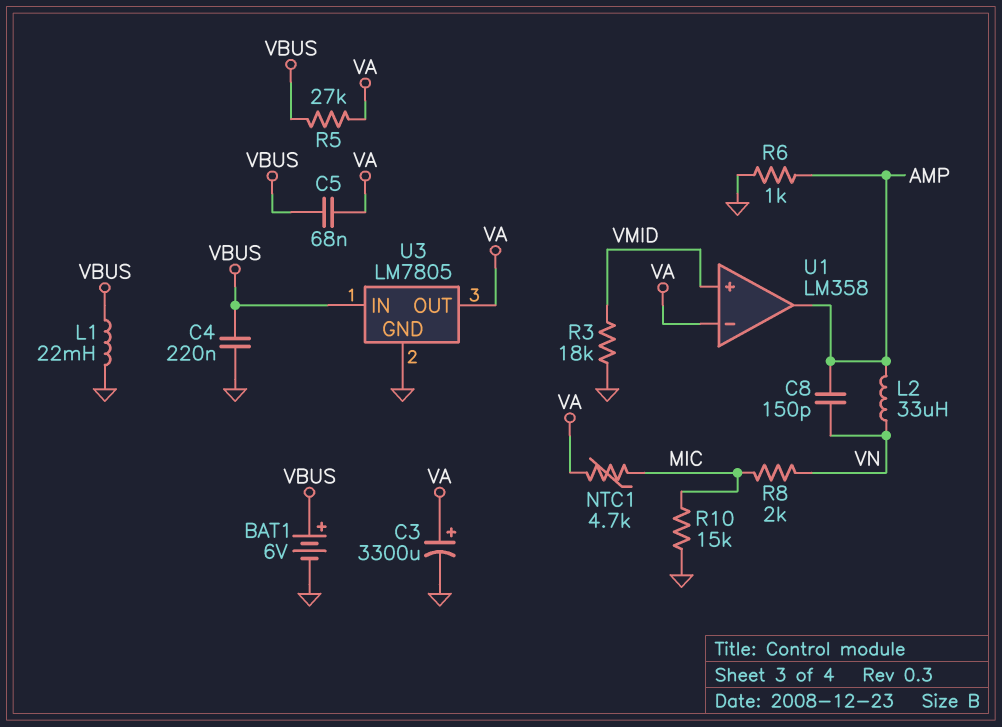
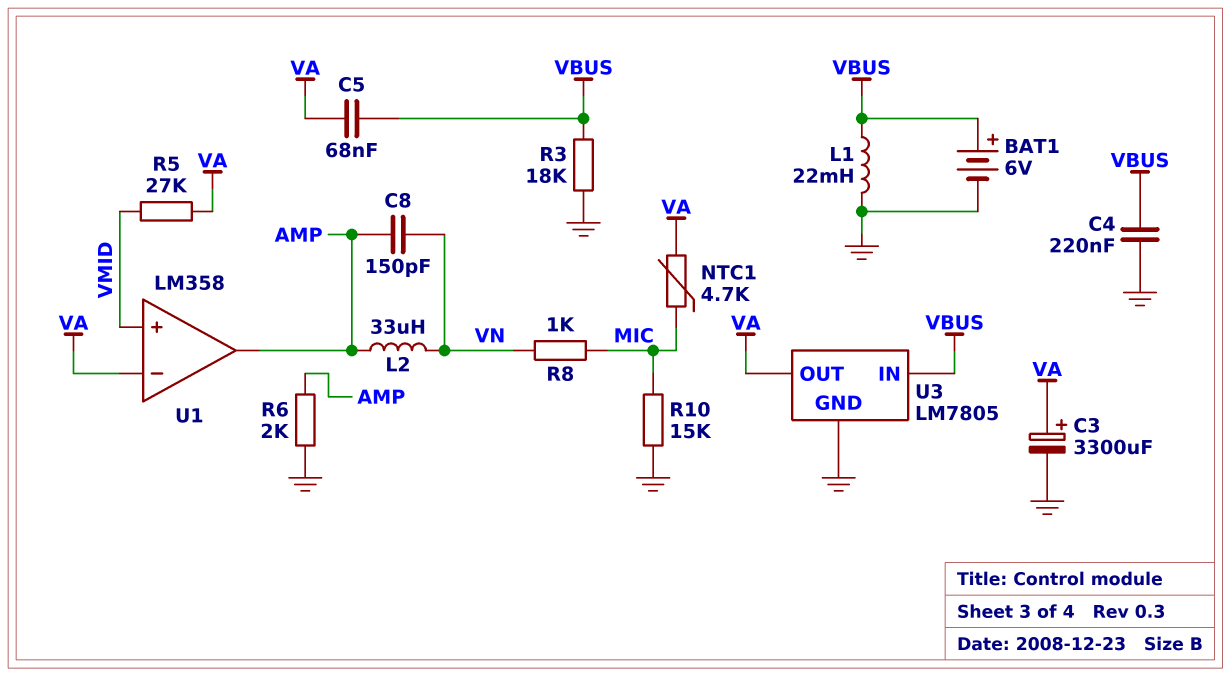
R3: 18k (GND, VMID) -> 18k (GND, VBUS)
R5: 27k (VA, VBUS) -> 27k (VA, VMID)
R6: 1k (AMP, GND) -> 2k (AMP, GND)
R8: 2k (MIC, VN) -> 1k (MIC, VN)

